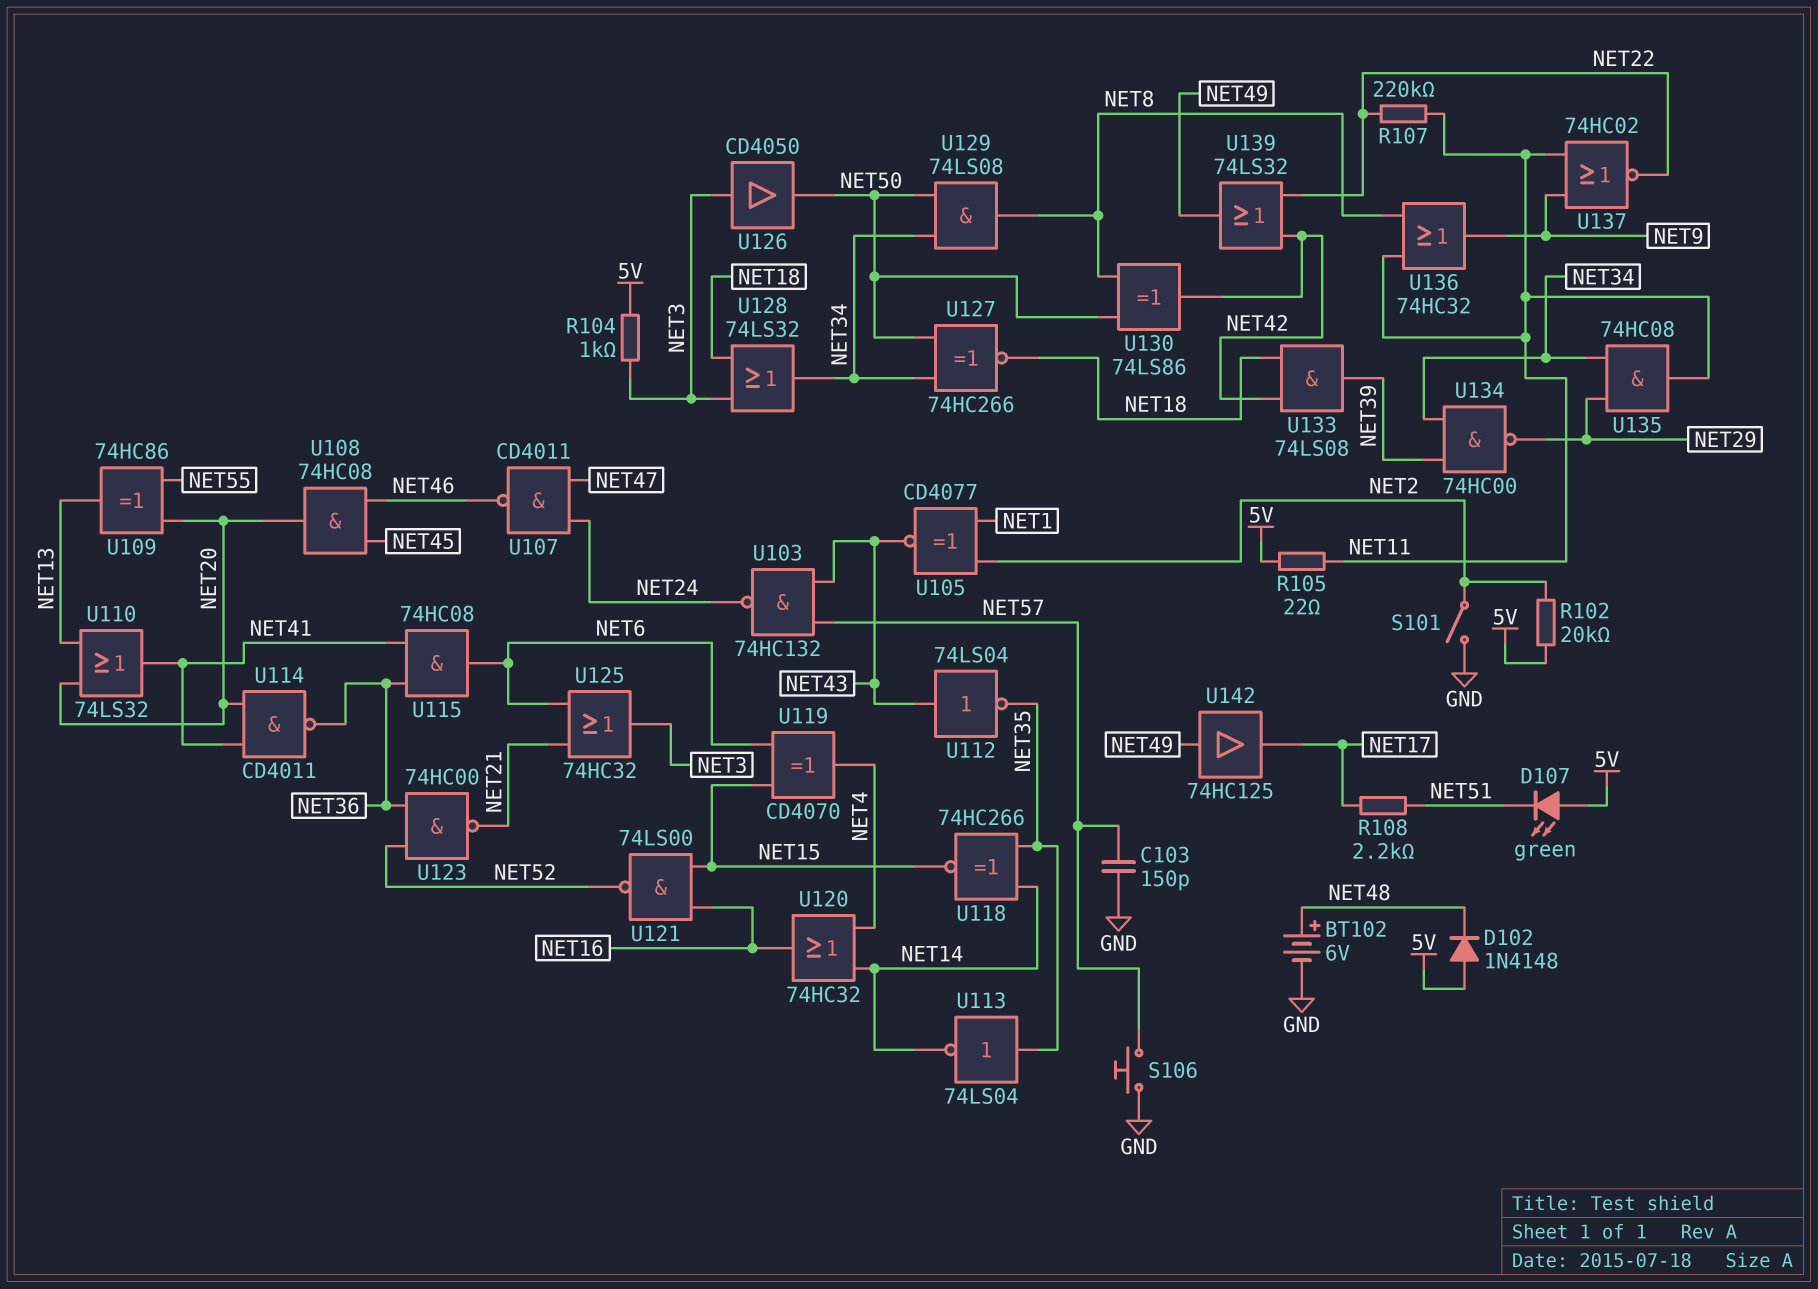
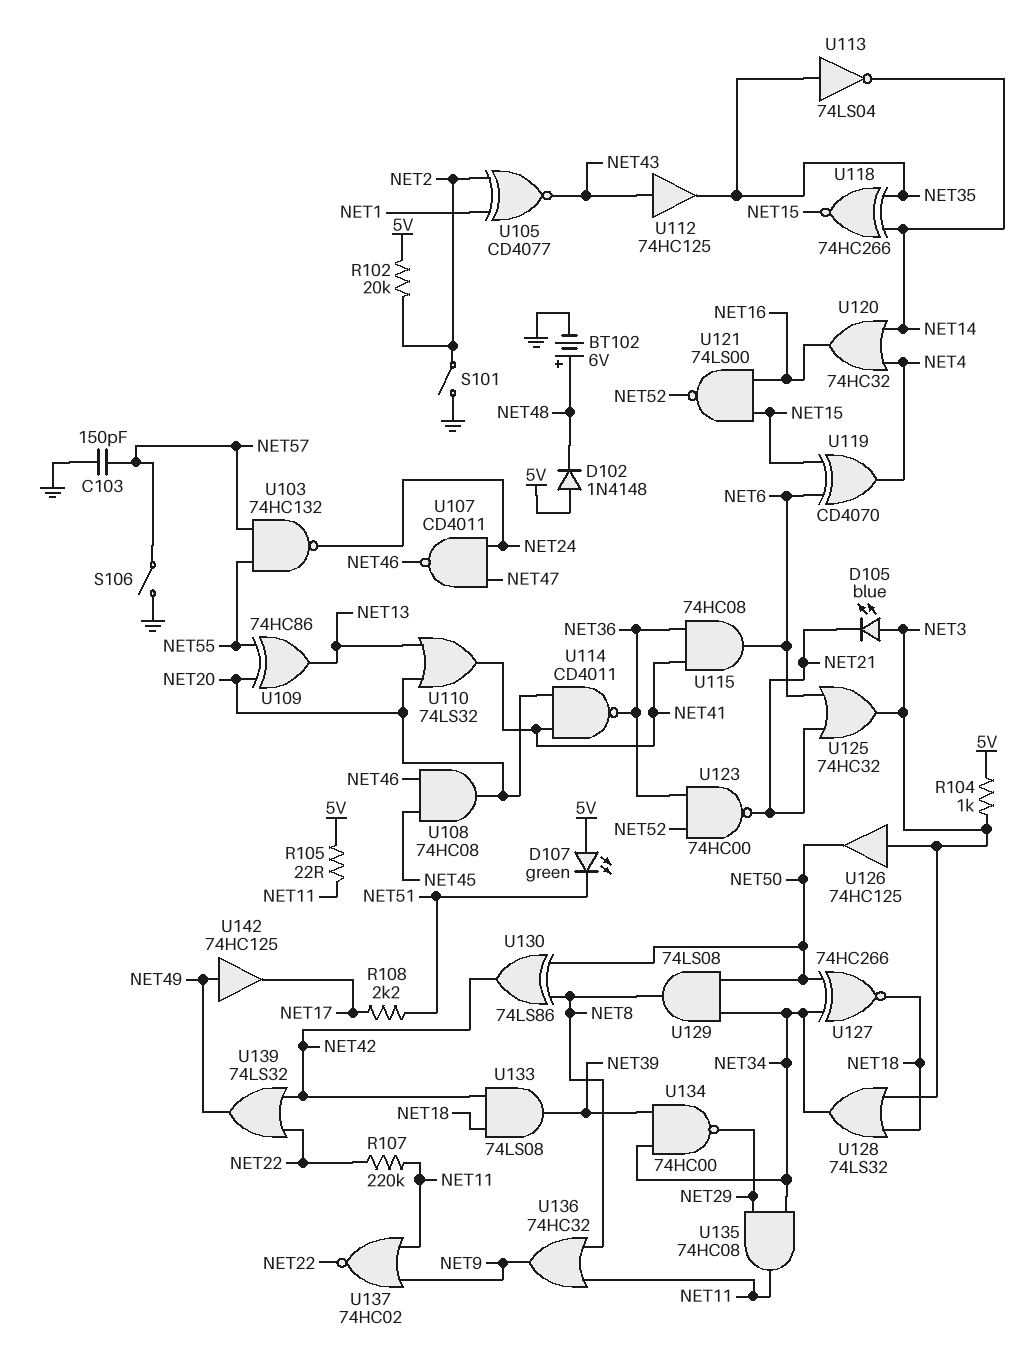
D105: none -> LED blue (A NET3, K NET21)
S106: button (GND, NET57) -> switch (GND, NET57)
U103: NAND 74HC132 (in NET43, in NET57, out NET24) -> NAND 74HC132 (in NET55, in NET57, out NET24)
U112: NOT 74LS04 (in NET43, out NET35) -> buffer 74HC125 (in NET43, out NET35)
U126: buffer CD4050 (in NET3, out NET50) -> buffer 74HC125 (in NET3, out NET50)

